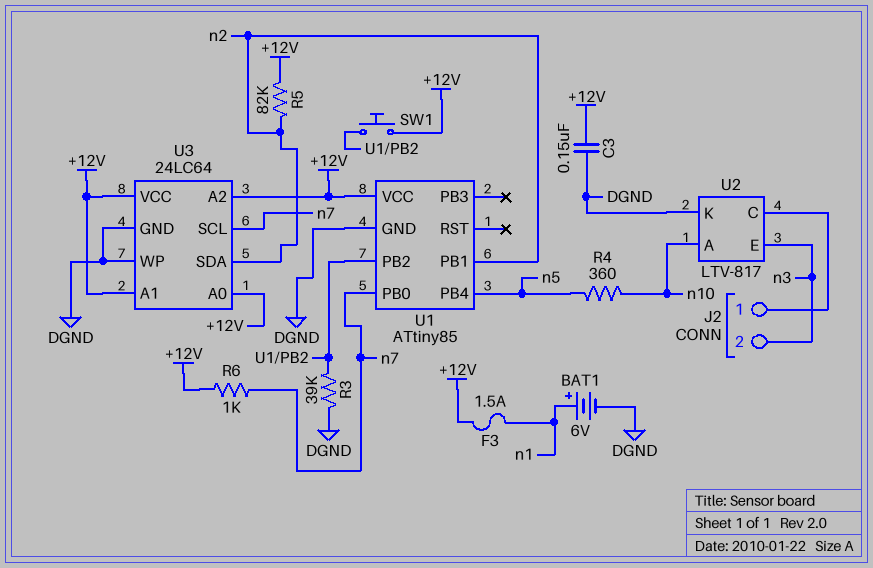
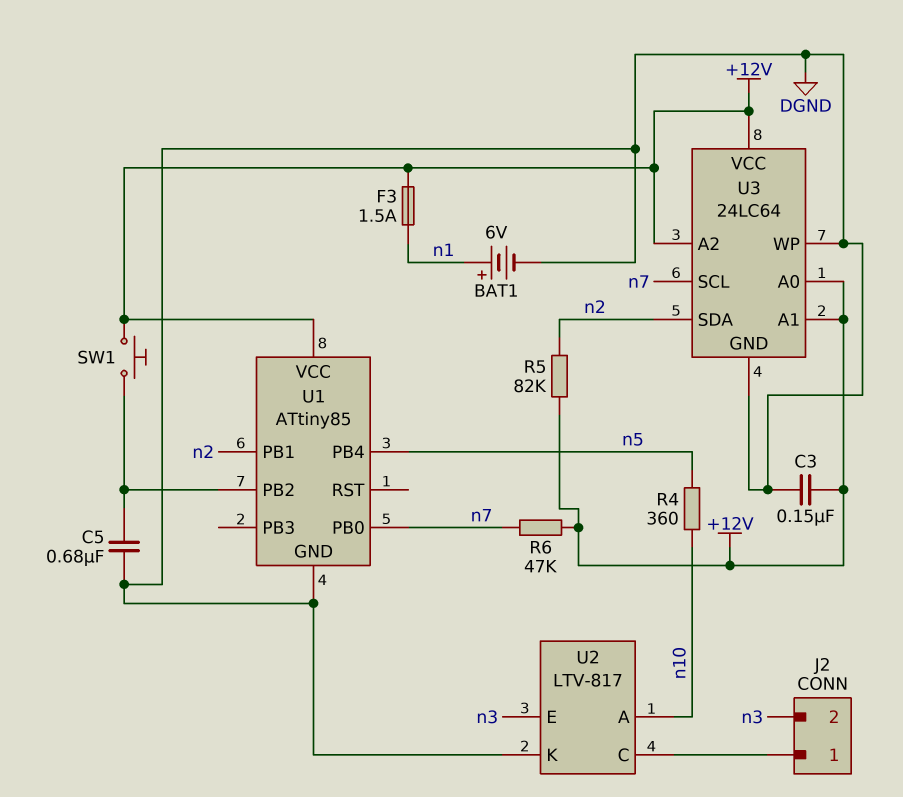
C5: none -> 680nF (DGND, U1/PB2)
R3: 39k (DGND, U1/PB2) -> none
R6: 1k (+12V, n7) -> 47k (+12V, n7)

